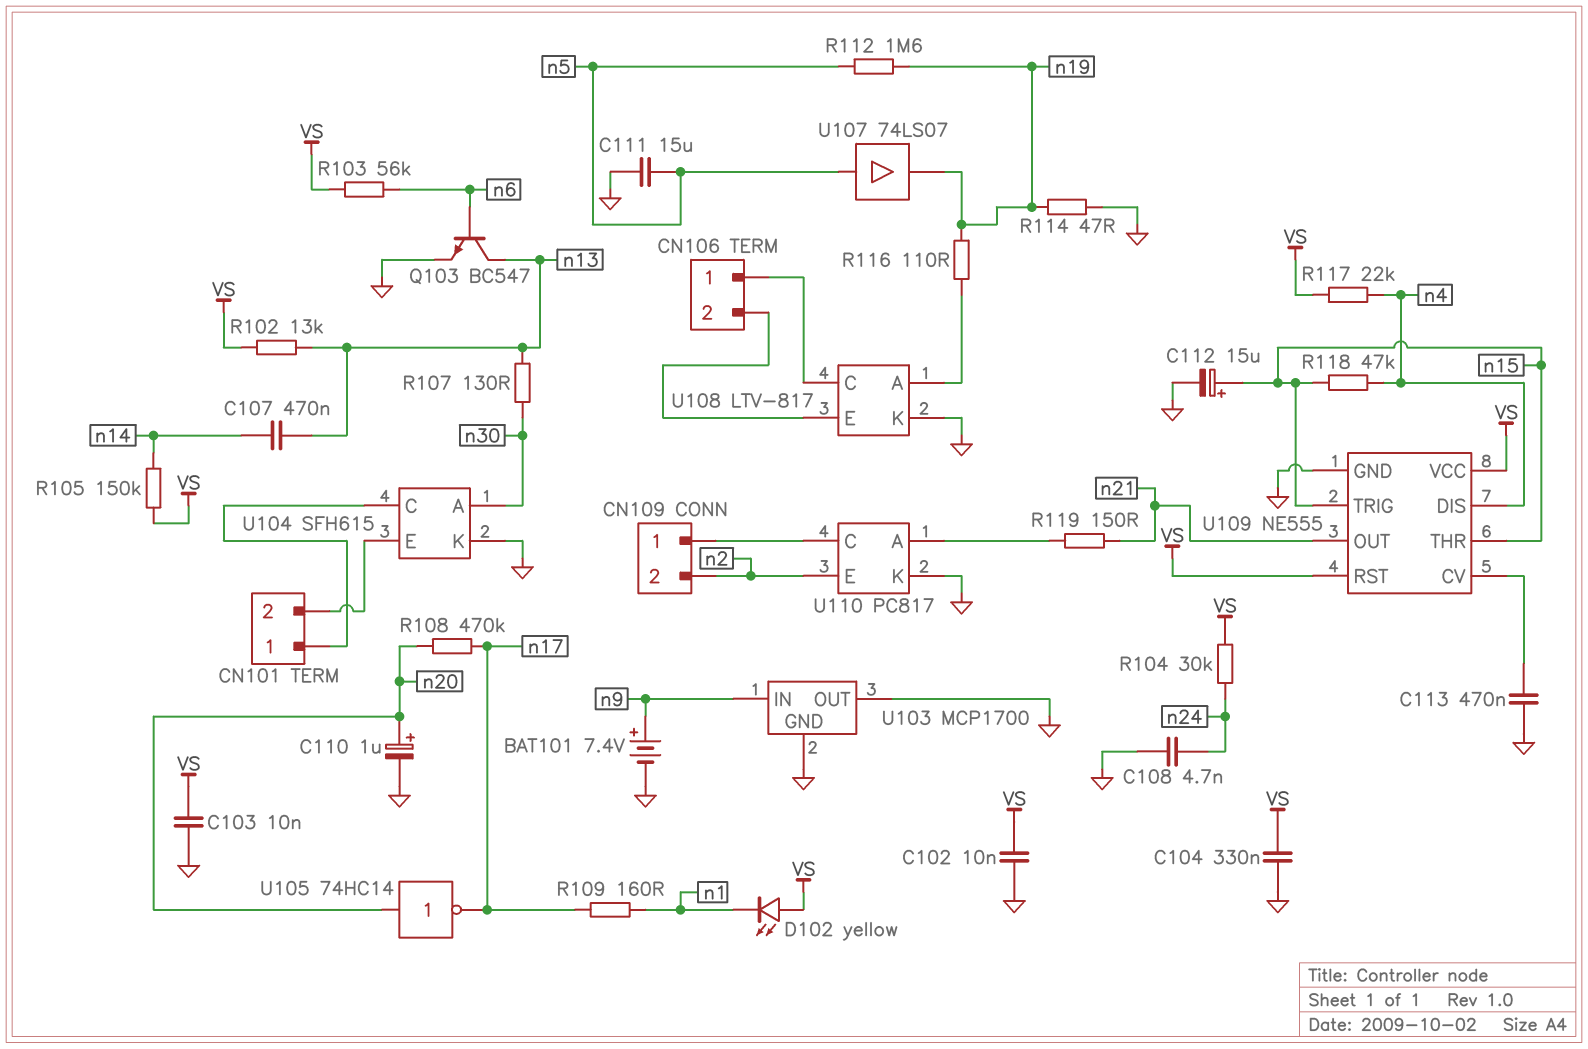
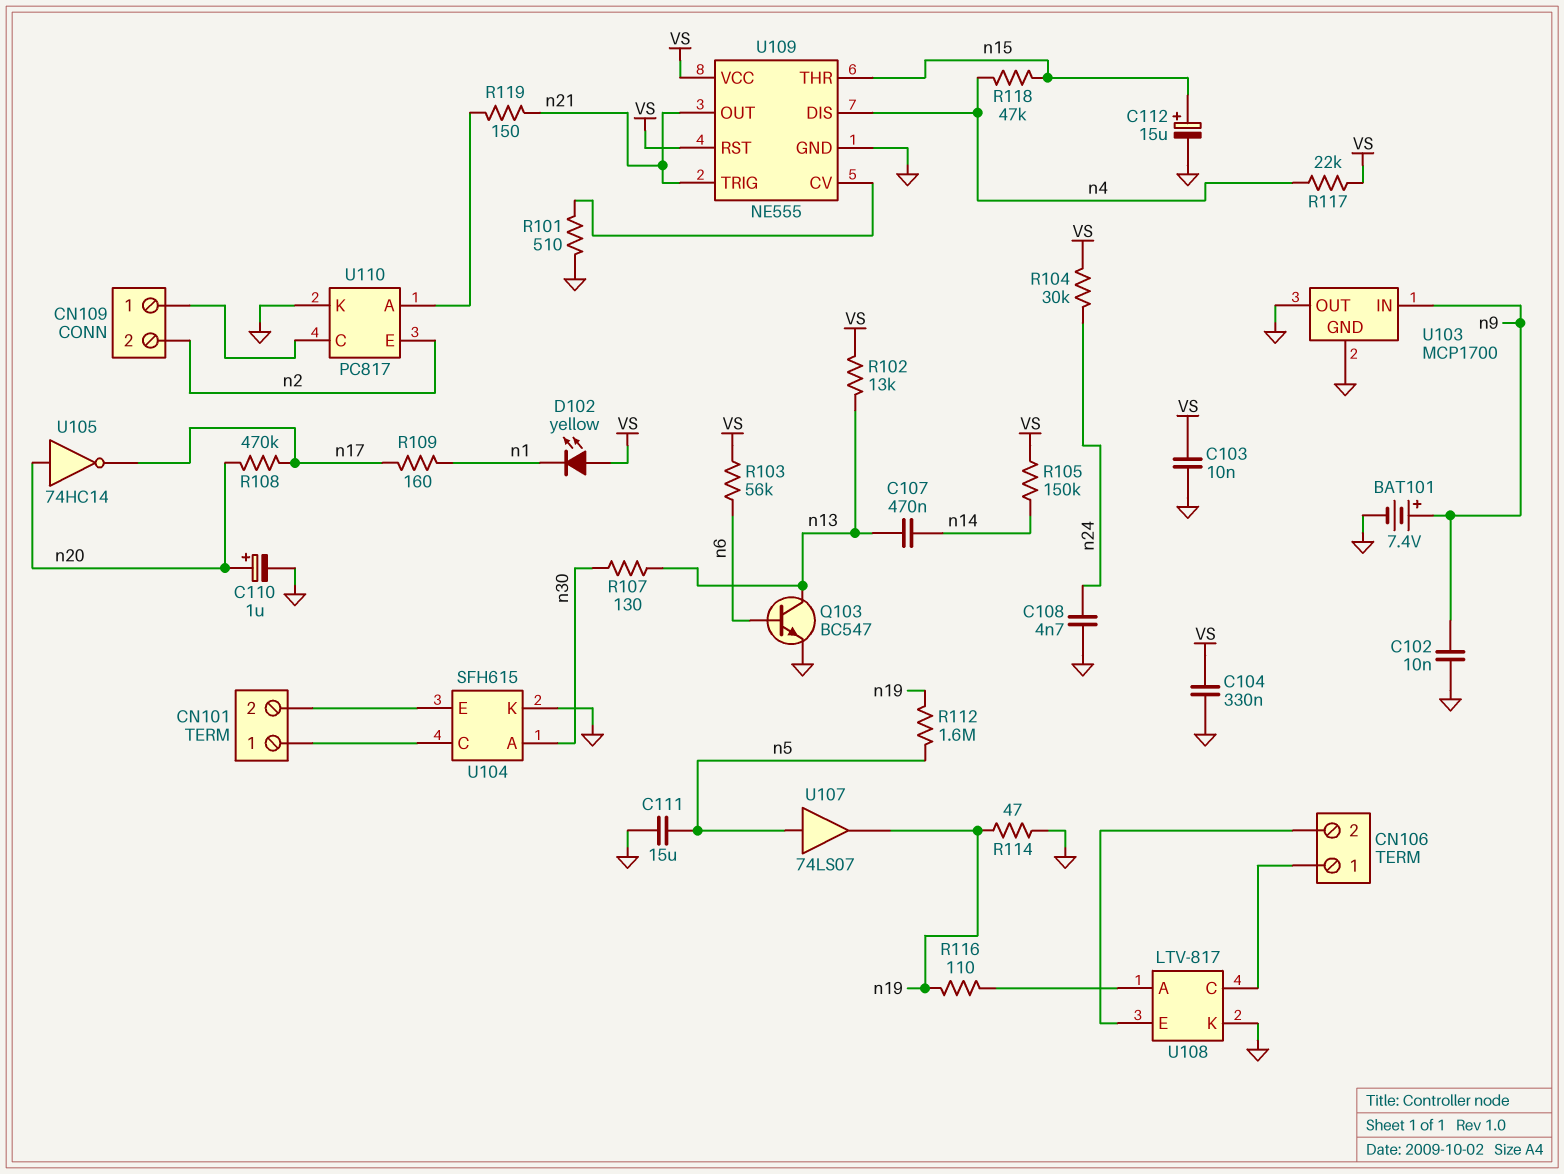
C102: 10nF (GND, VS) -> 10nF (GND, n9)
C113: 470nF (GND, U109/CV) -> none
R101: none -> 510 (GND, U109/CV)
U109 pin TRIG: n15 -> n21

